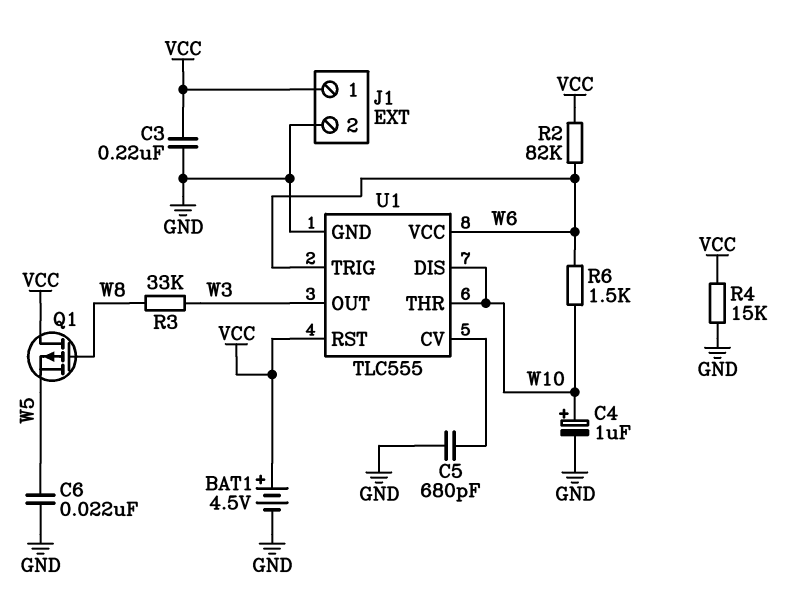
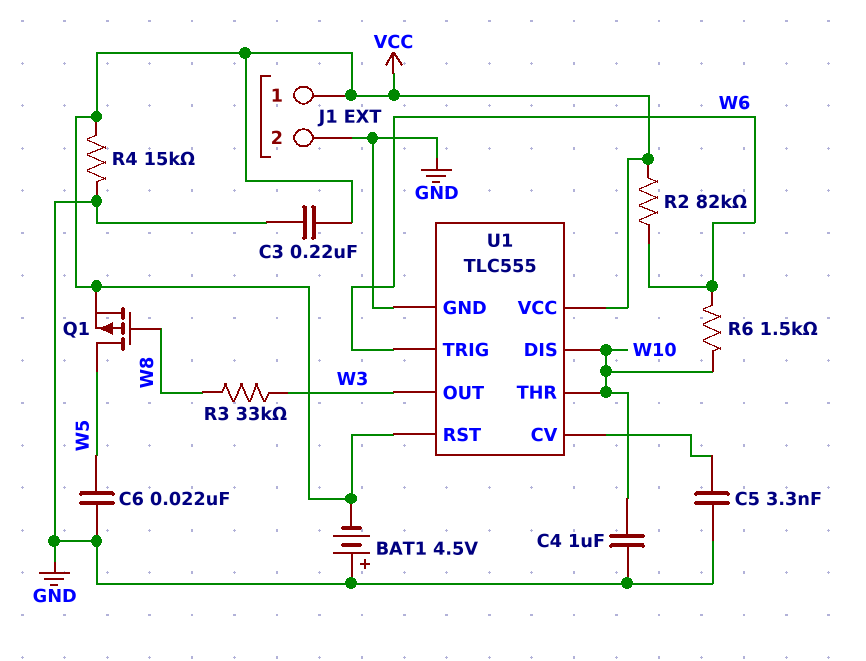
BAT1: 4.5V (plus VCC, minus GND) -> 4.5V (plus GND, minus VCC)
C4: 1uF (plus W10, minus GND) -> 1uF (GND, W10)
C5: 680pF (GND, U1/CV) -> 3.3nF (GND, U1/CV)
Q1: PMOS (G W8, D VCC, S W5) -> PMOS (G W8, D W5, S VCC)
U1 pin VCC: W6 -> VCC

